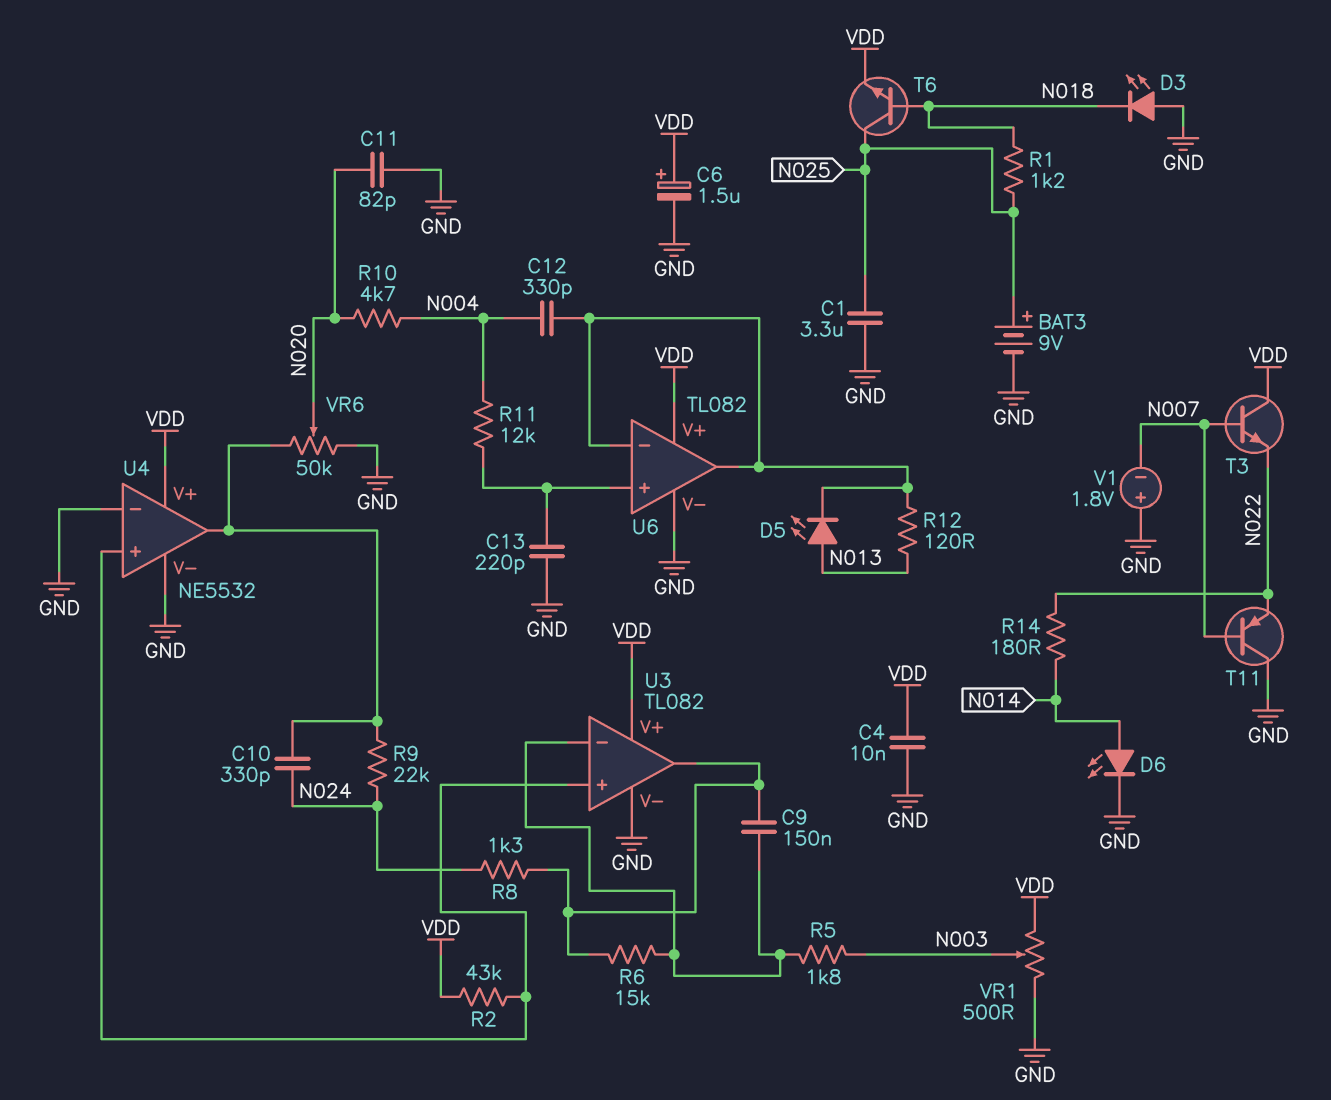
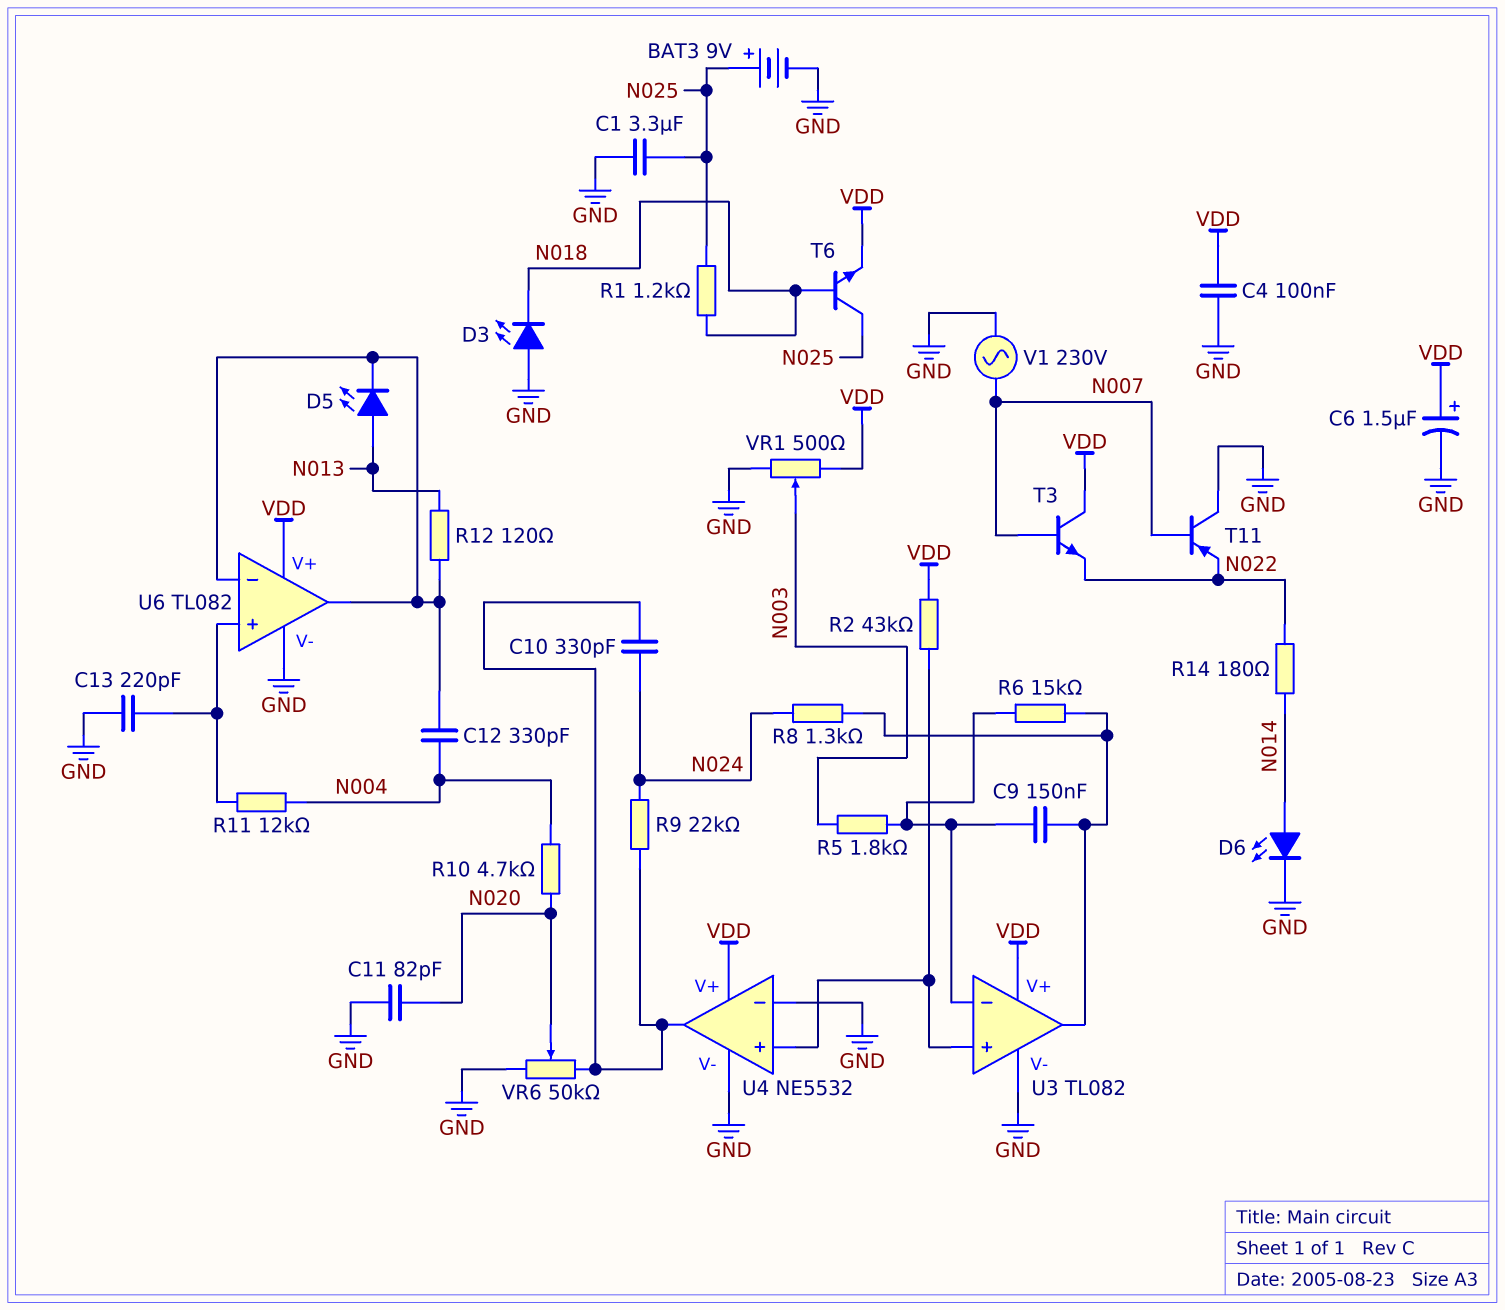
C4: 10nF (GND, VDD) -> 100nF (GND, VDD)
V1: 1.8V (plus GND, minus N007) -> AC 230V (GND, N007)

